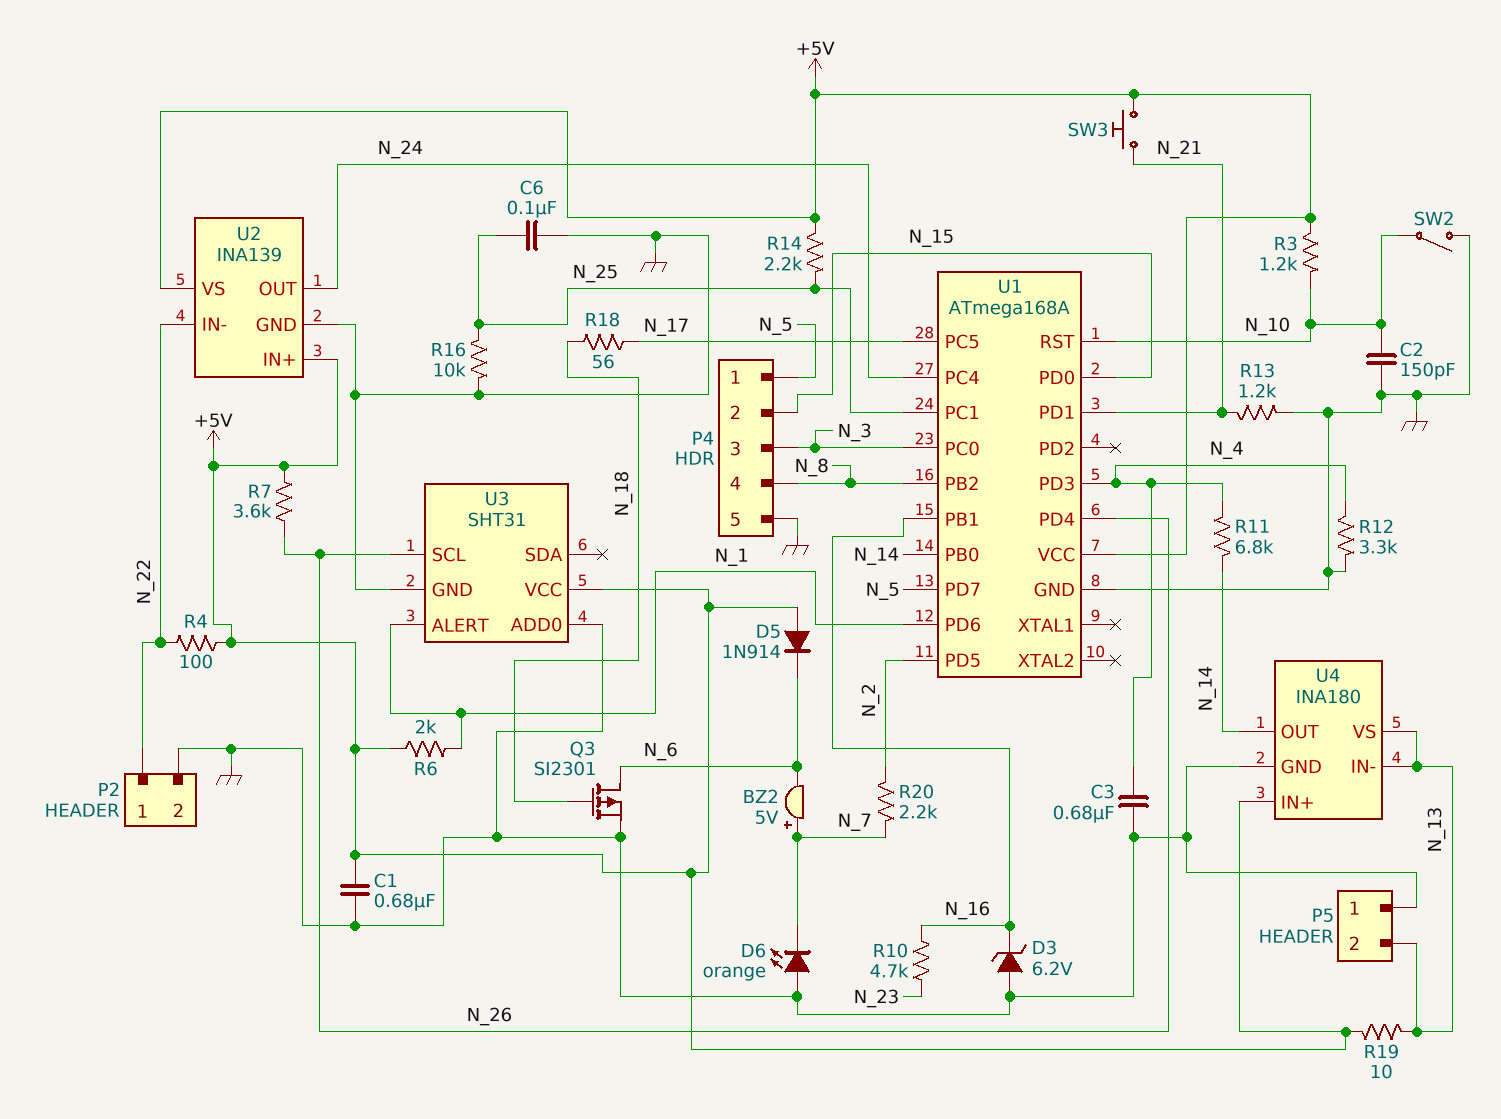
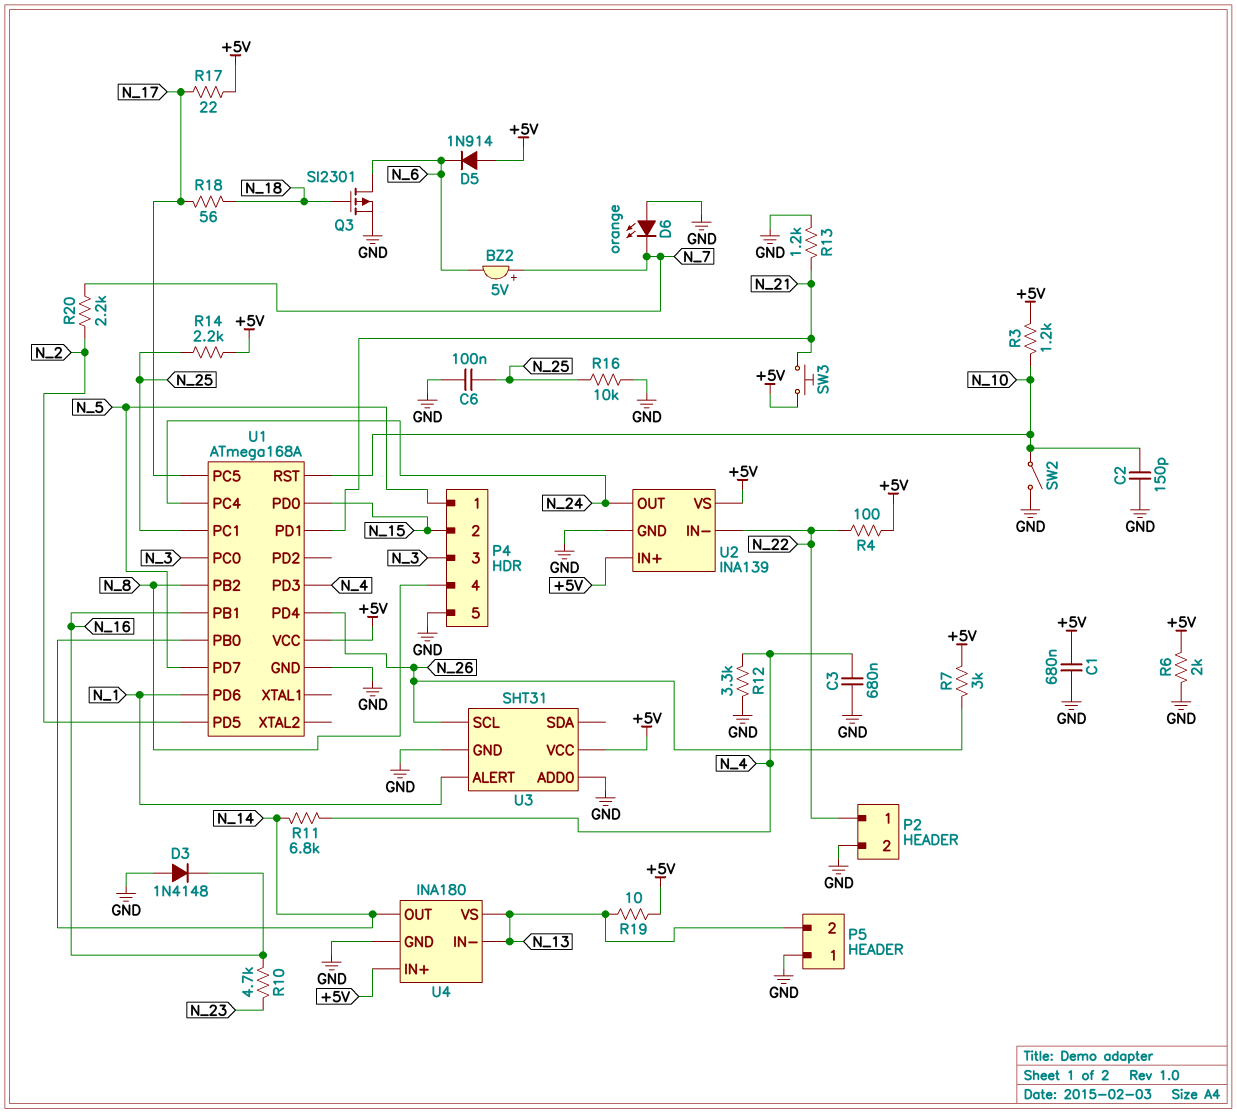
D3: zener 6.2V (A GND, K N_16) -> diode 1N4148 (A GND, K N_16)
R6: 2k (+5V, N_1) -> 2k (+5V, GND)
R7: 3.6k (+5V, N_26) -> 3k (+5V, N_26)
R17: none -> 22 (+5V, N_17)

